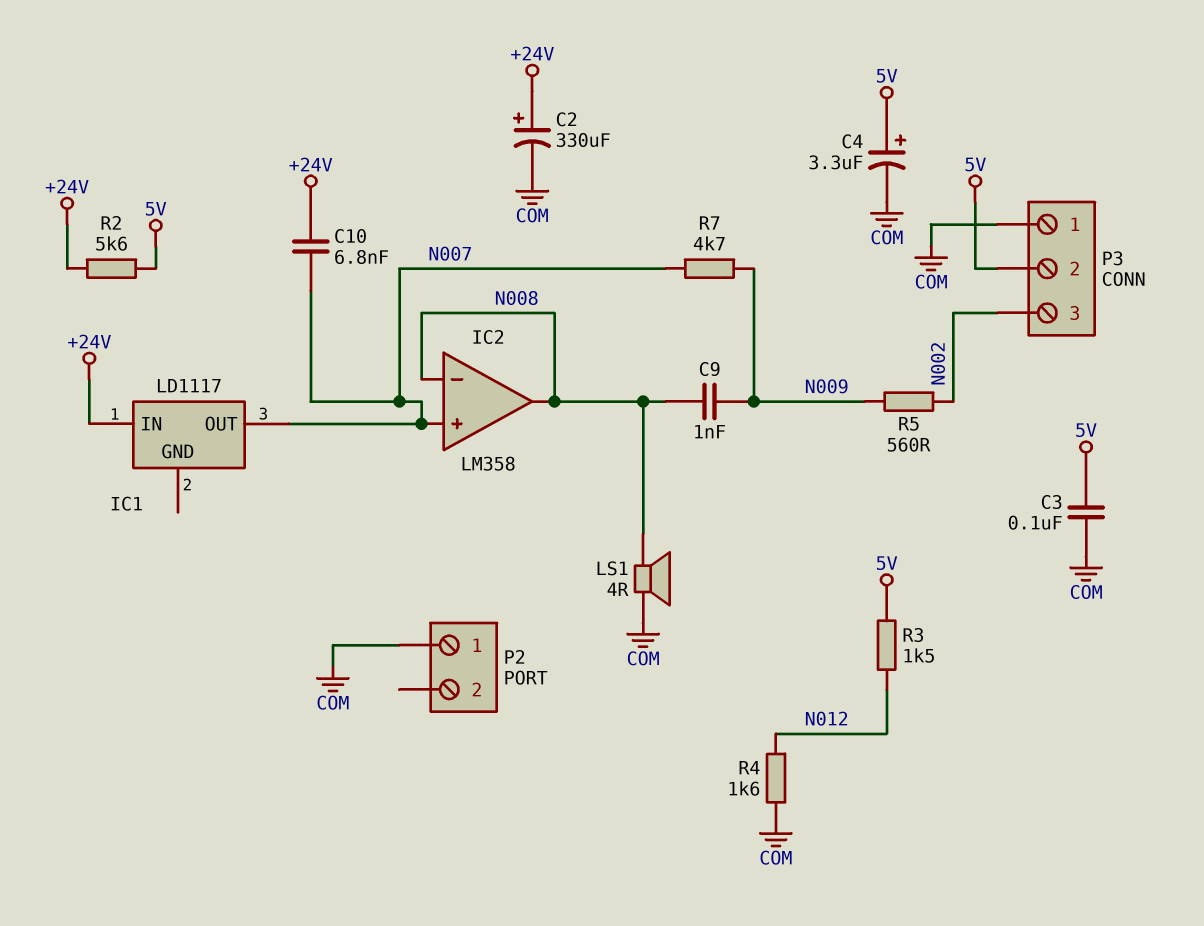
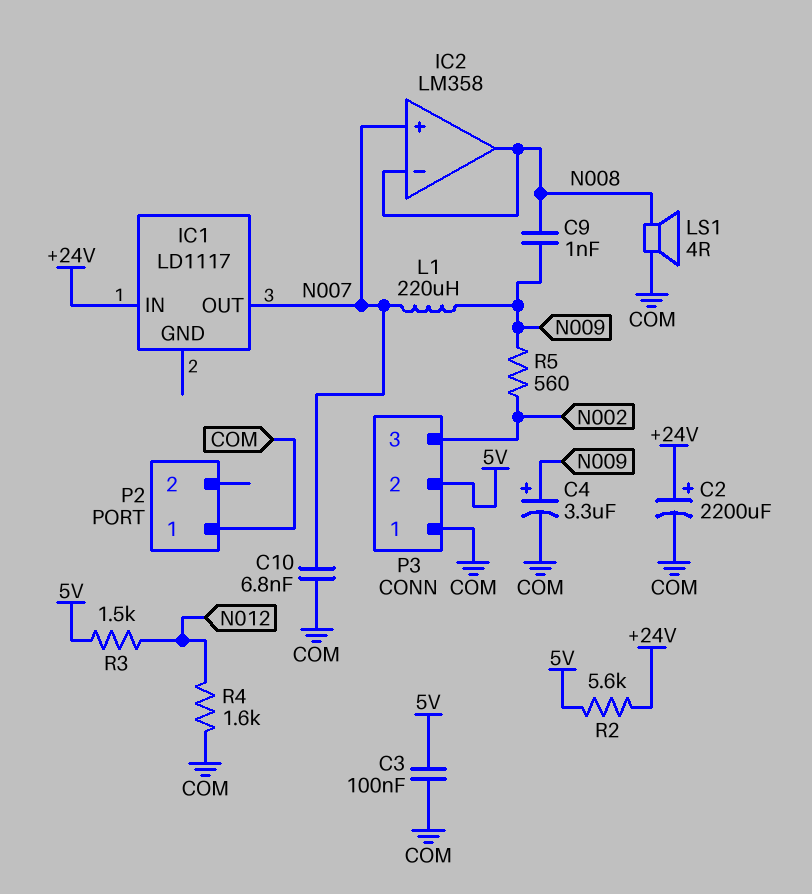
C2: 330uF (plus +24V, minus COM) -> 2200uF (plus +24V, minus COM)
C4: 3.3uF (plus 5V, minus COM) -> 3.3uF (plus N009, minus COM)
C10: 6.8nF (+24V, N007) -> 6.8nF (COM, N007)
L1: none -> 220uH (N007, N009)
R7: 4.7k (N007, N009) -> none

